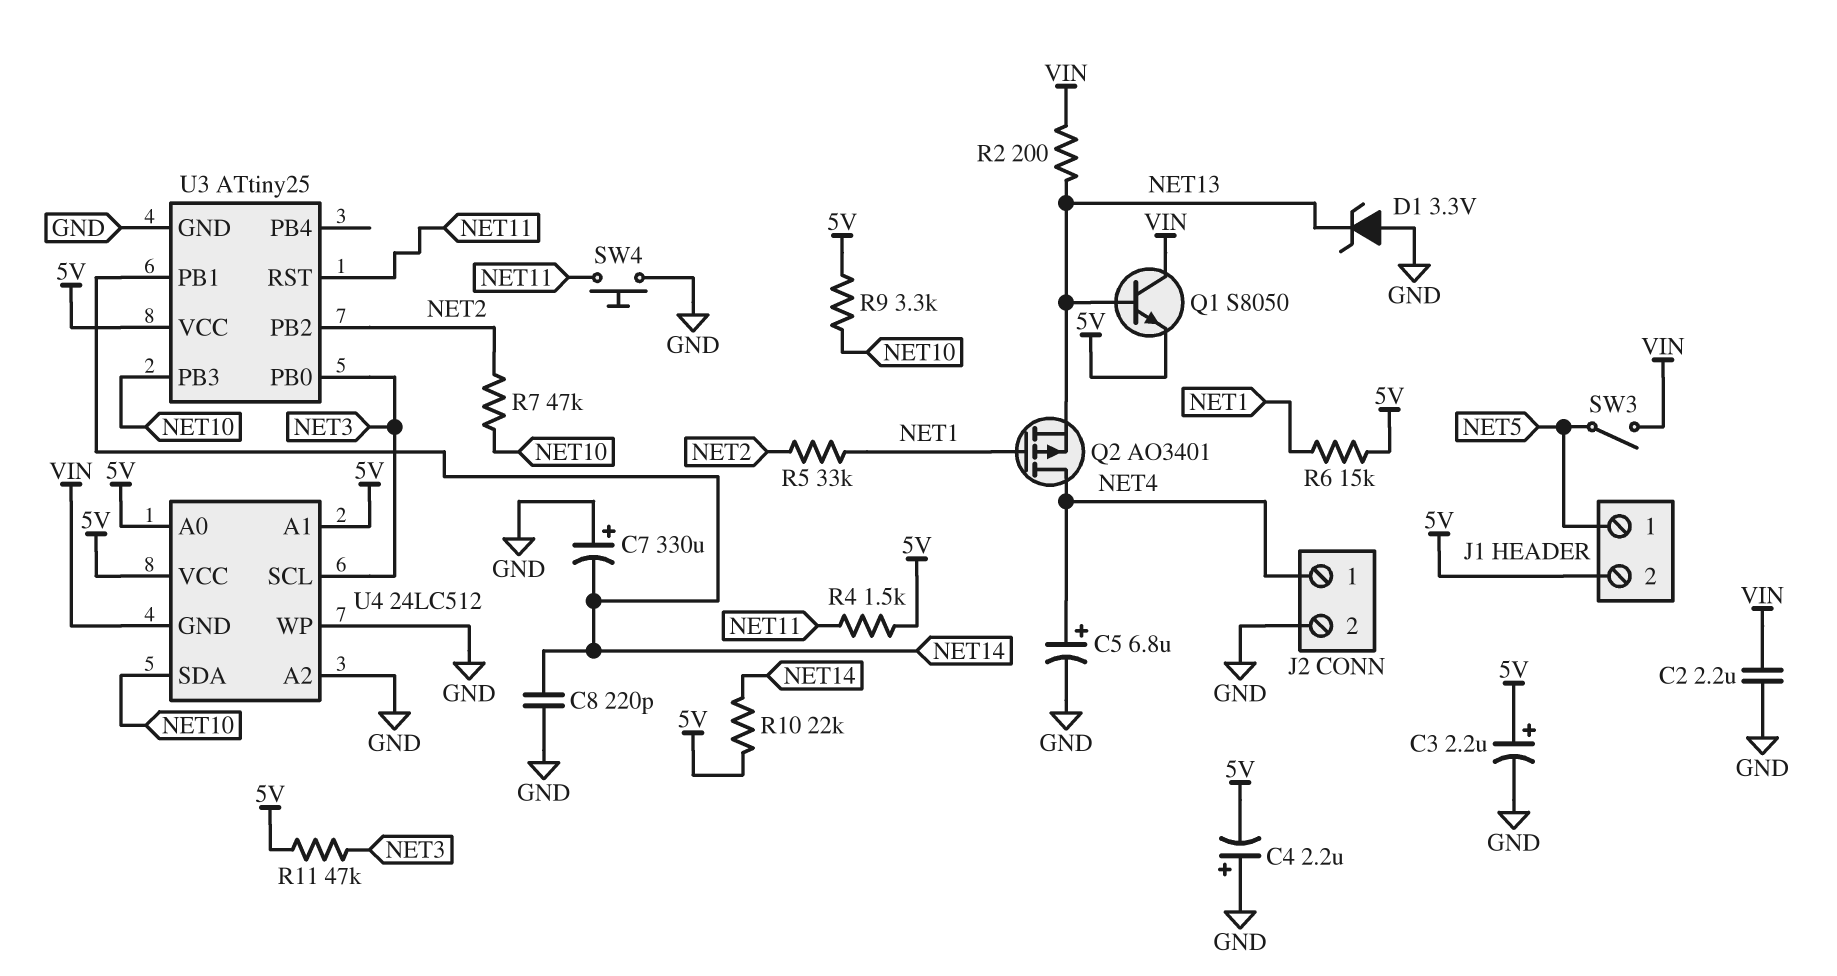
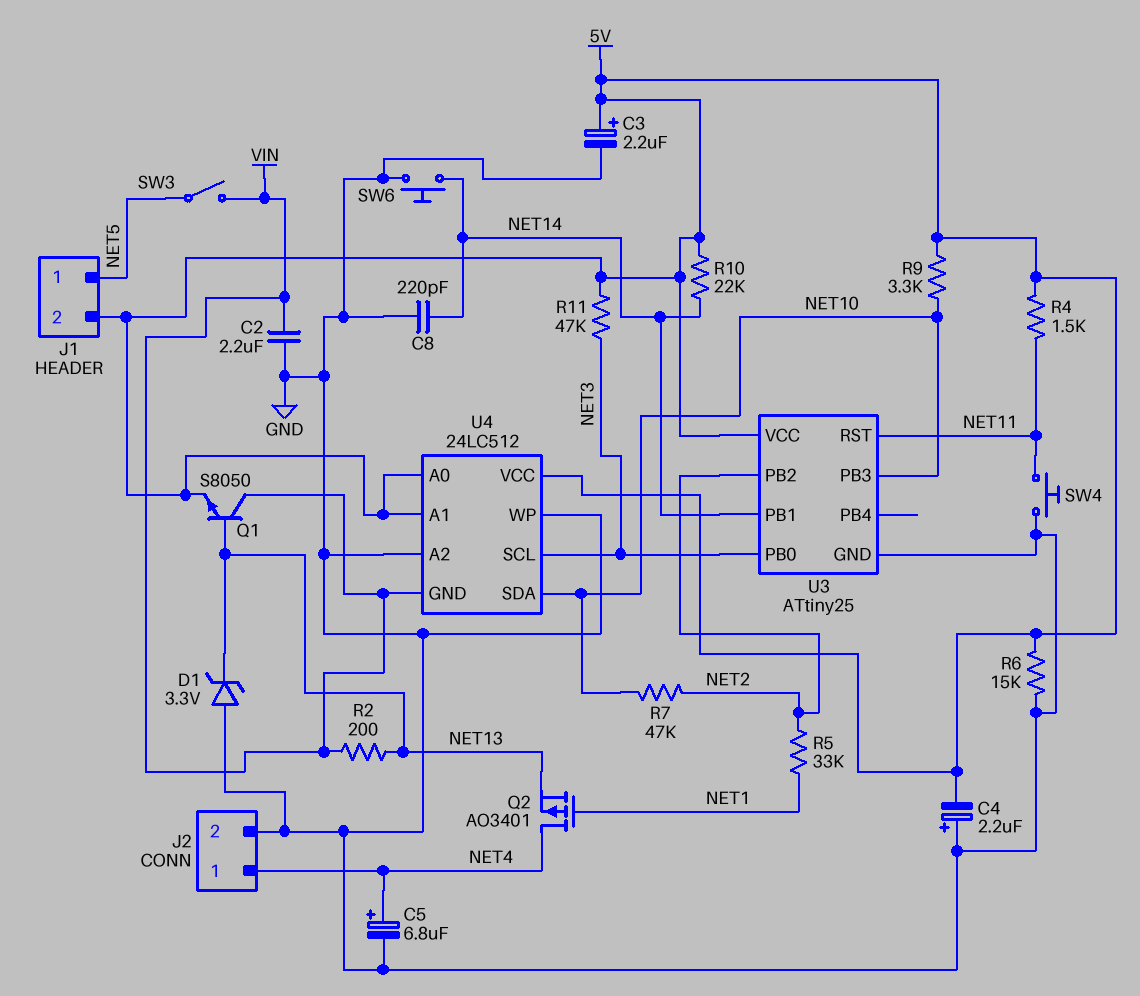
C7: 330uF (plus GND, minus NET14) -> none
R6: 15k (5V, NET1) -> 15k (5V, GND)
SW6: none -> button (GND, NET14)

